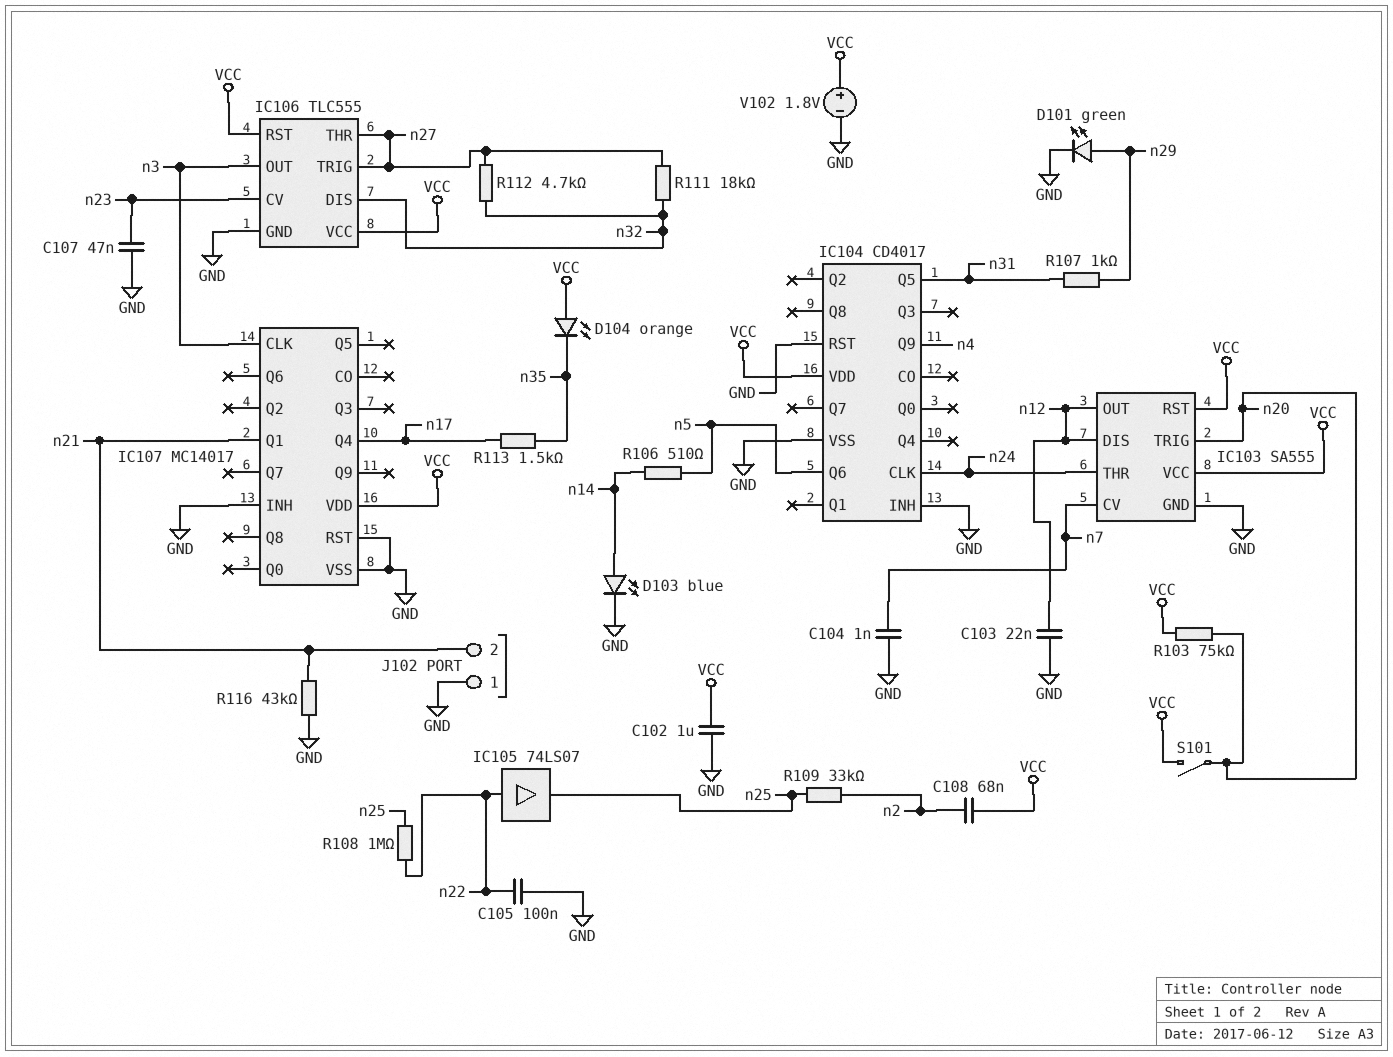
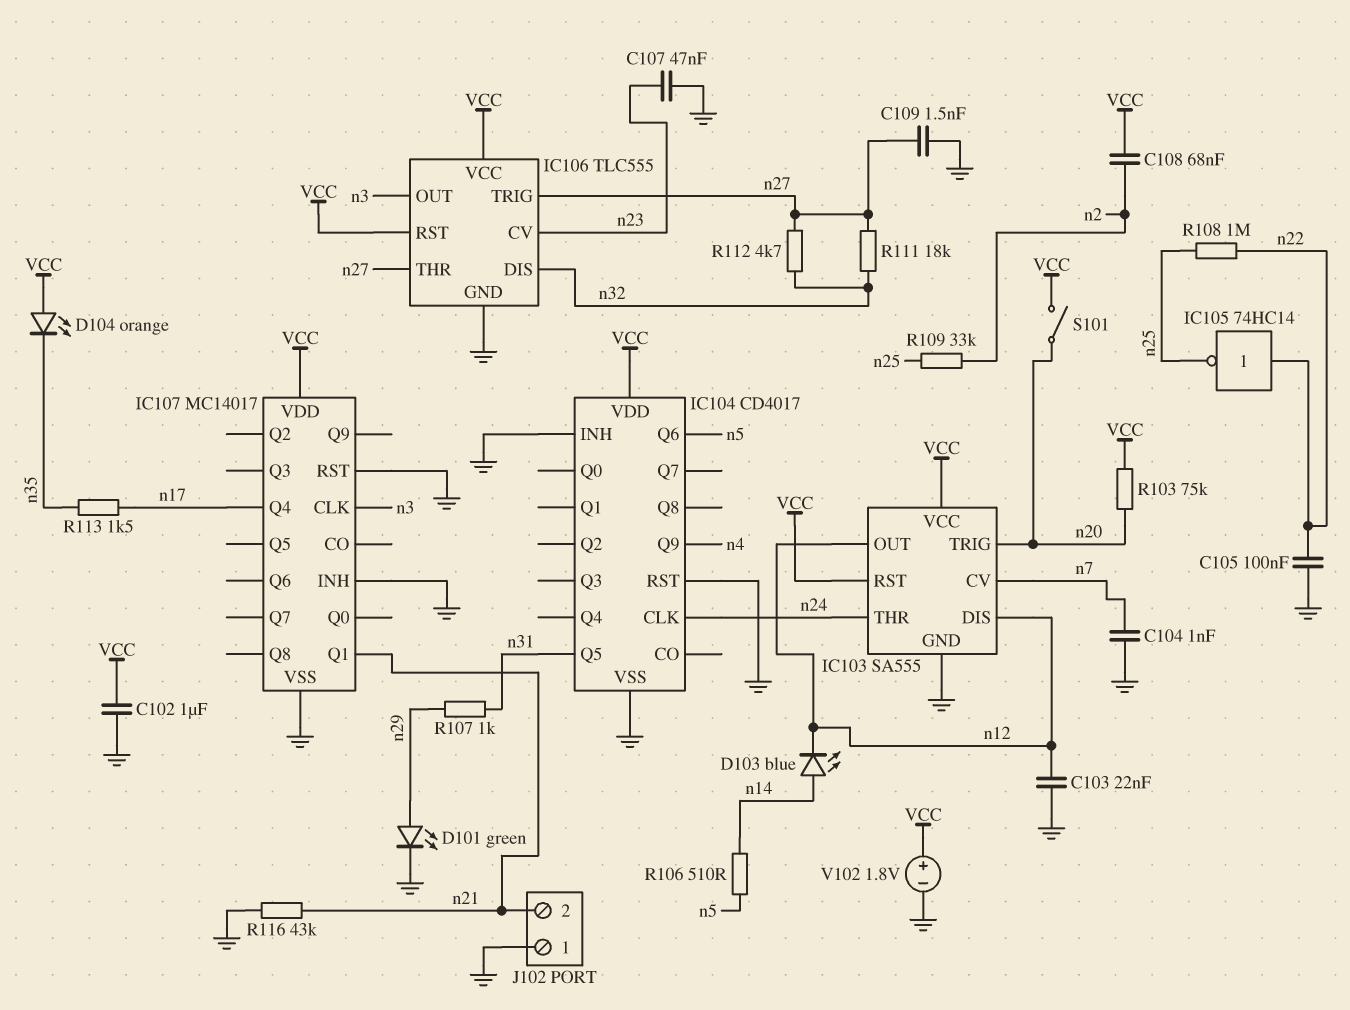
C109: none -> 1.5nF (GND, n27)
D103: LED blue (A n14, K GND) -> LED blue (A n14, K n12)
IC105: buffer 74LS07 (in n22, out n25) -> NOT 74HC14 (in n22, out n25)

